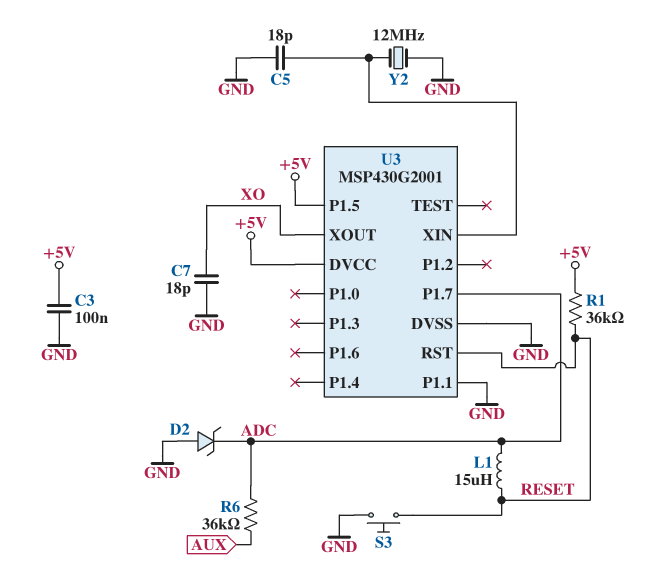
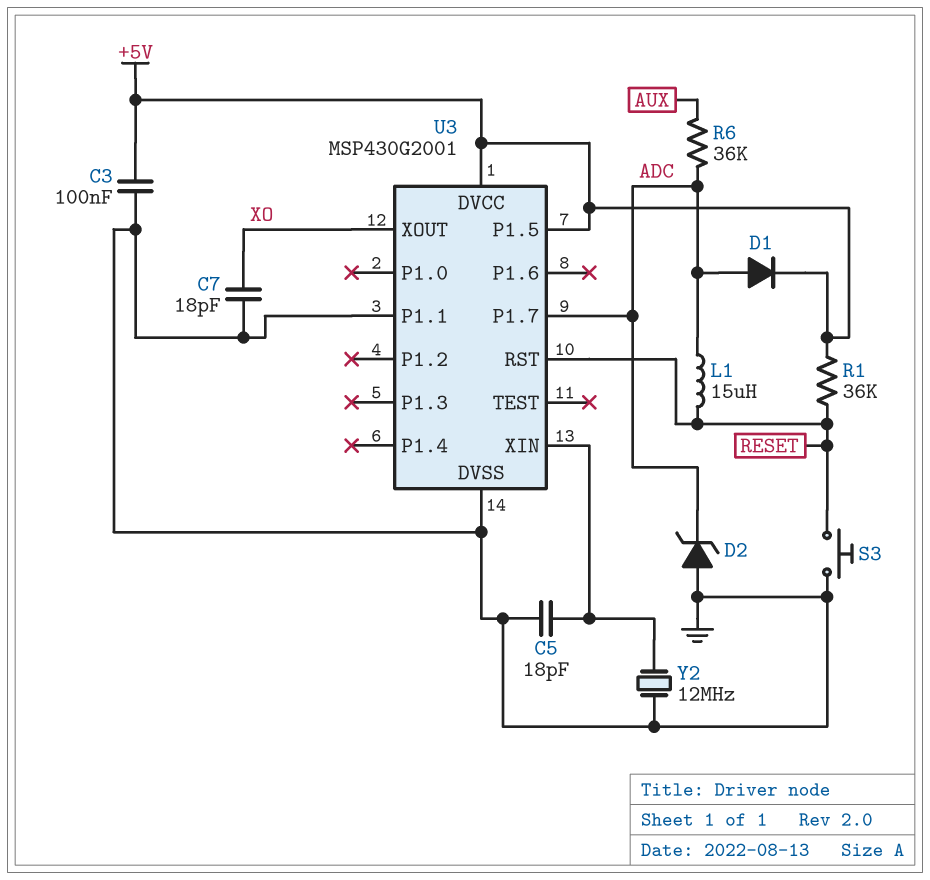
D1: none -> diode (A ADC, K +5V)

